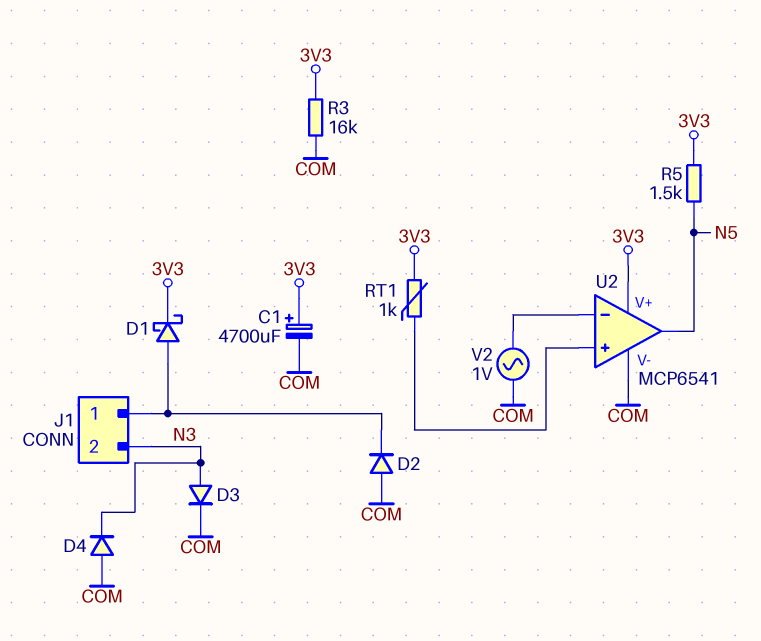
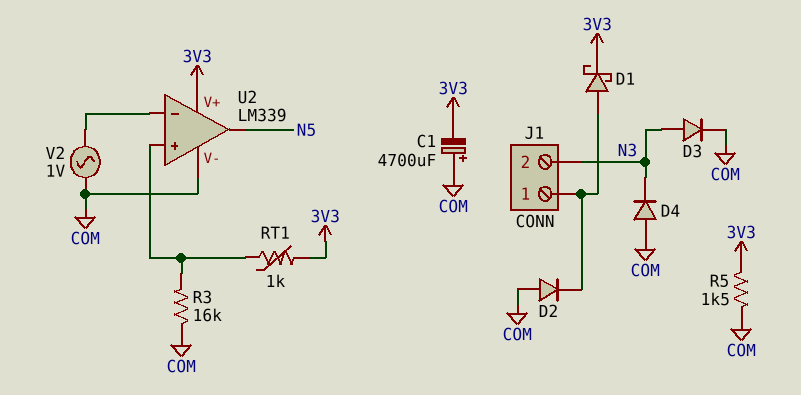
C1: 4700uF (plus 3V3, minus COM) -> 4700uF (plus COM, minus 3V3)
R3: 16k (3V3, COM) -> 16k (COM, U2/in+)
R5: 1.5k (3V3, N5) -> 1.5k (3V3, COM)
U2: MCP6541 -> LM339

